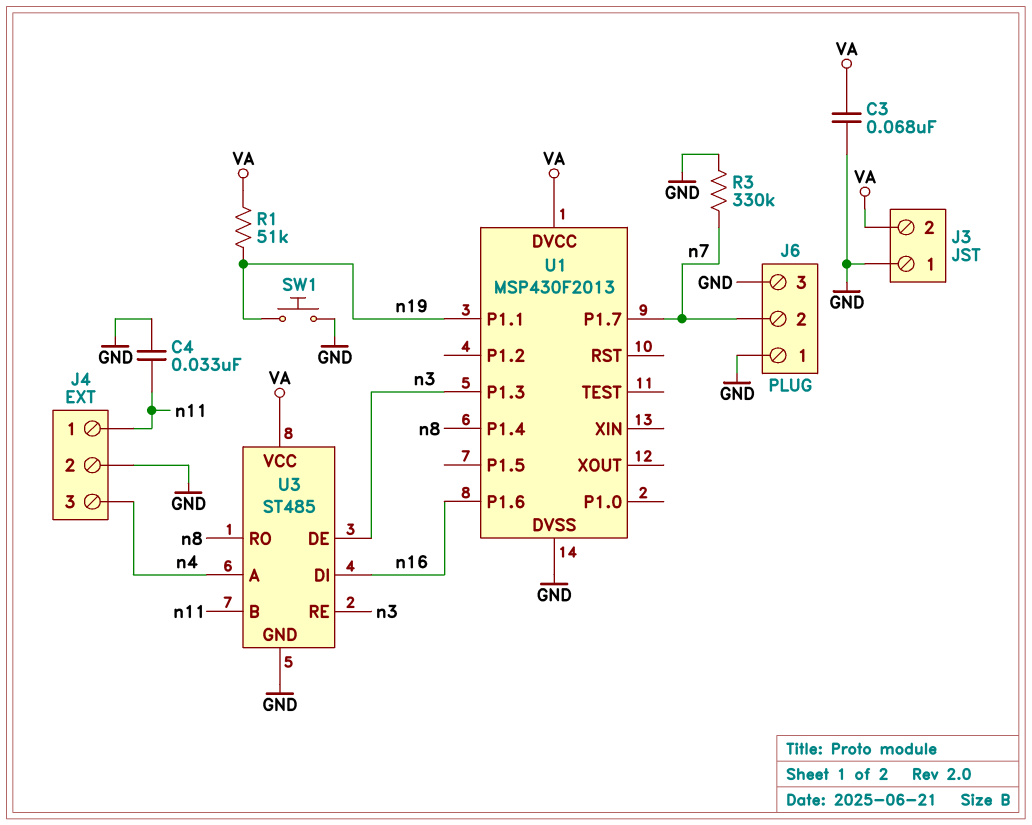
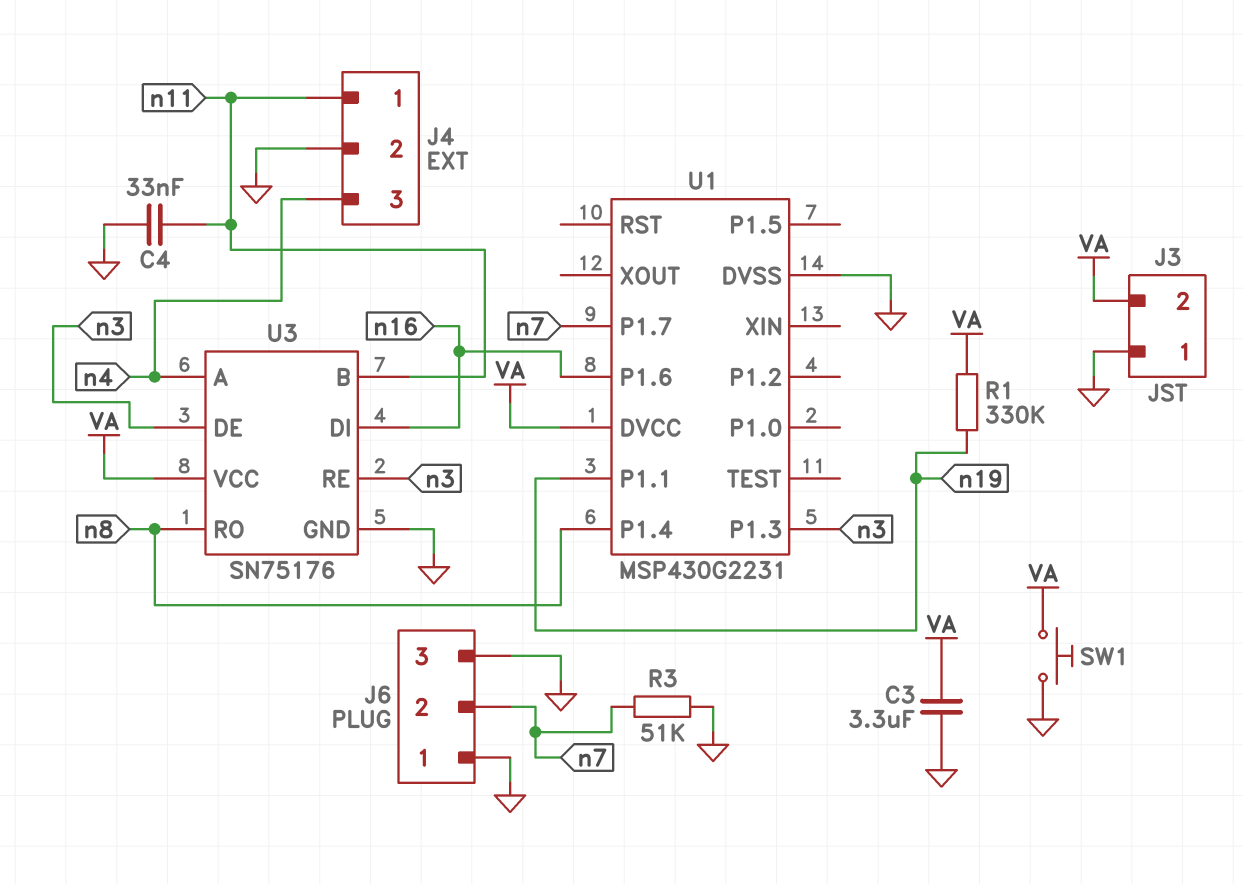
C3: 68nF (GND, VA) -> 3.3uF (GND, VA)
R1: 51k (VA, n19) -> 330k (VA, n19)
R3: 330k (GND, n7) -> 51k (GND, n7)
SW1: button (GND, n19) -> button (GND, VA)
U1: MSP430F2013 -> MSP430G2231
U3: ST485 -> SN75176

